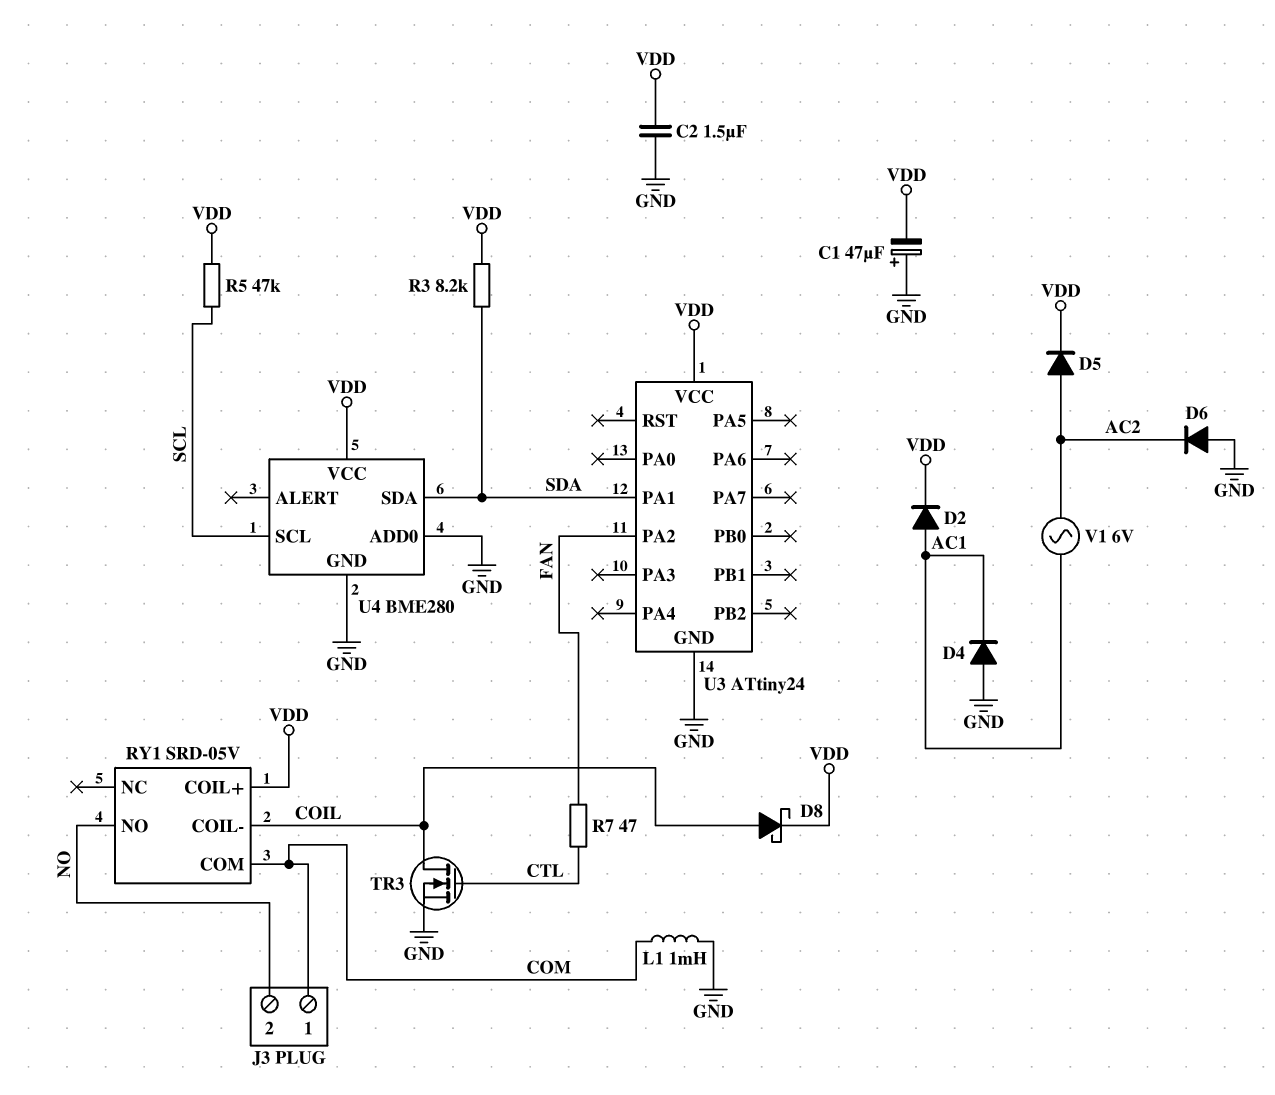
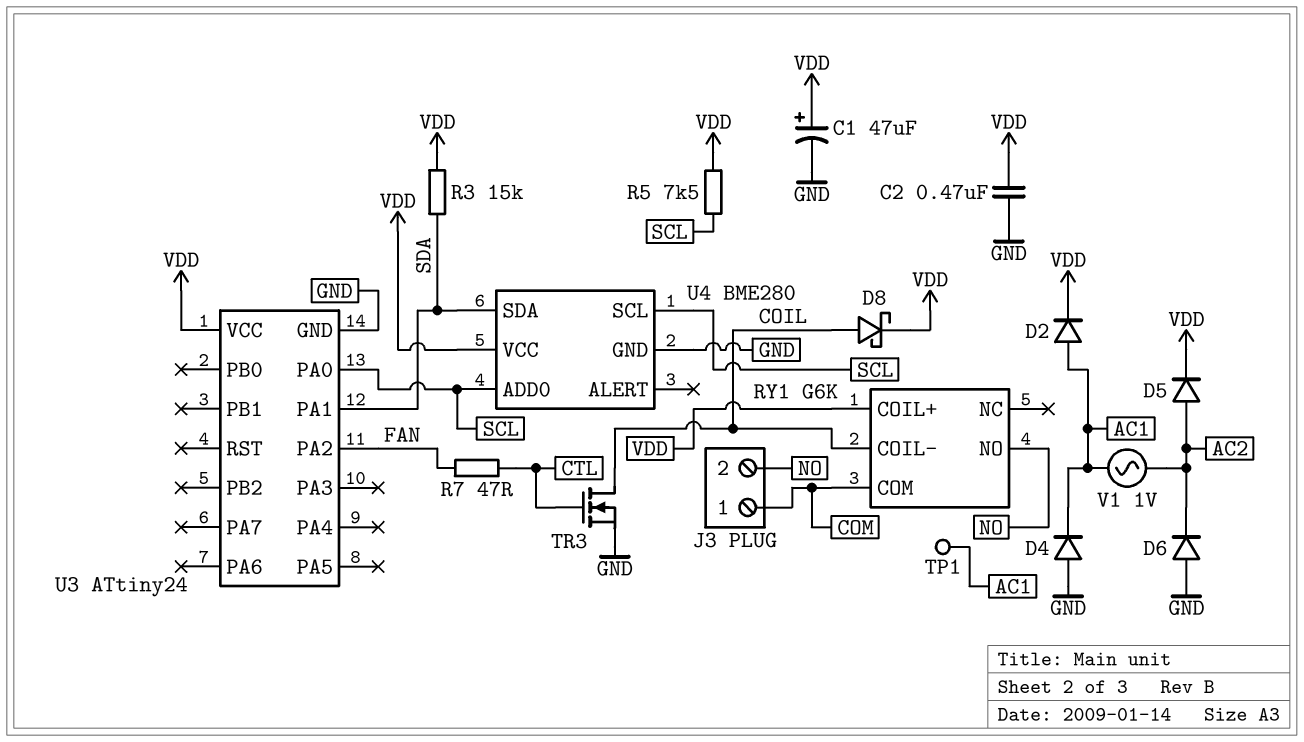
C1: 47uF (plus GND, minus VDD) -> 47uF (plus VDD, minus GND)
C2: 1.5uF (GND, VDD) -> 470nF (GND, VDD)
L1: 1mH (COM, GND) -> none
R3: 8.2k (SDA, VDD) -> 15k (SDA, VDD)
R5: 47k (SCL, VDD) -> 7.5k (SCL, VDD)
RY1: SRD-05V -> G6K
TP1: none -> test point (AC1)
U3 pin PA0: none -> SCL
U4 pin ADD0: GND -> SCL
V1: AC 6V (AC1, AC2) -> AC 1V (AC1, AC2)

